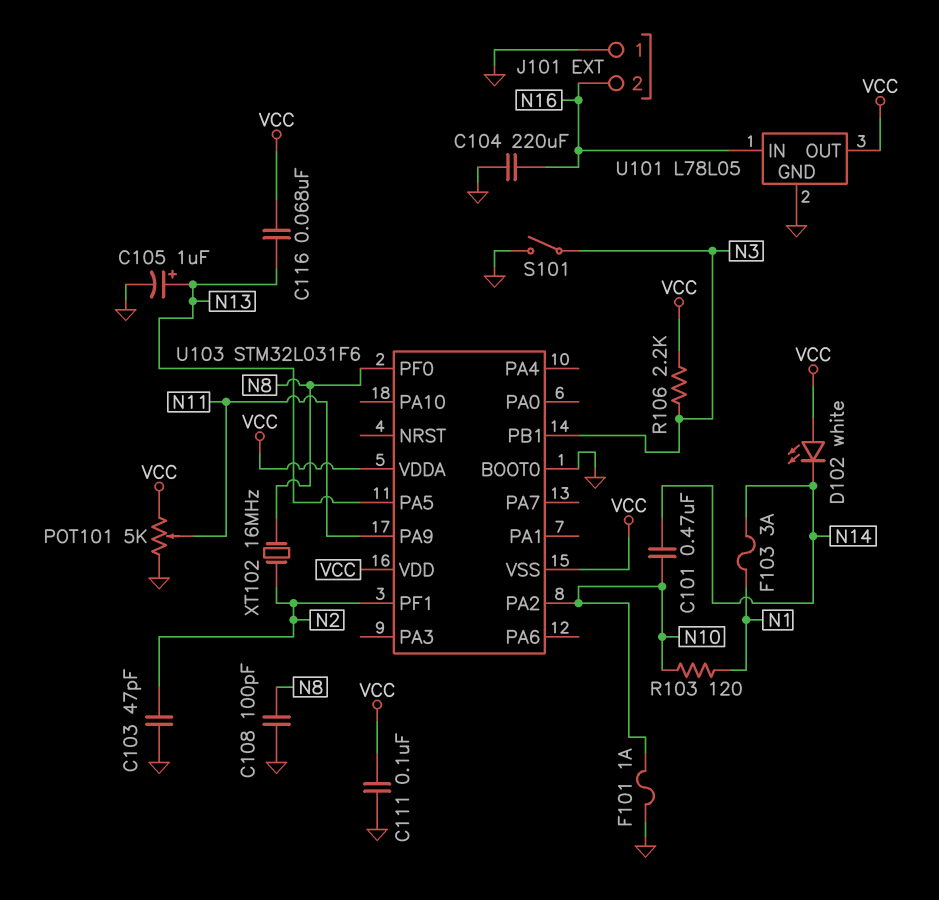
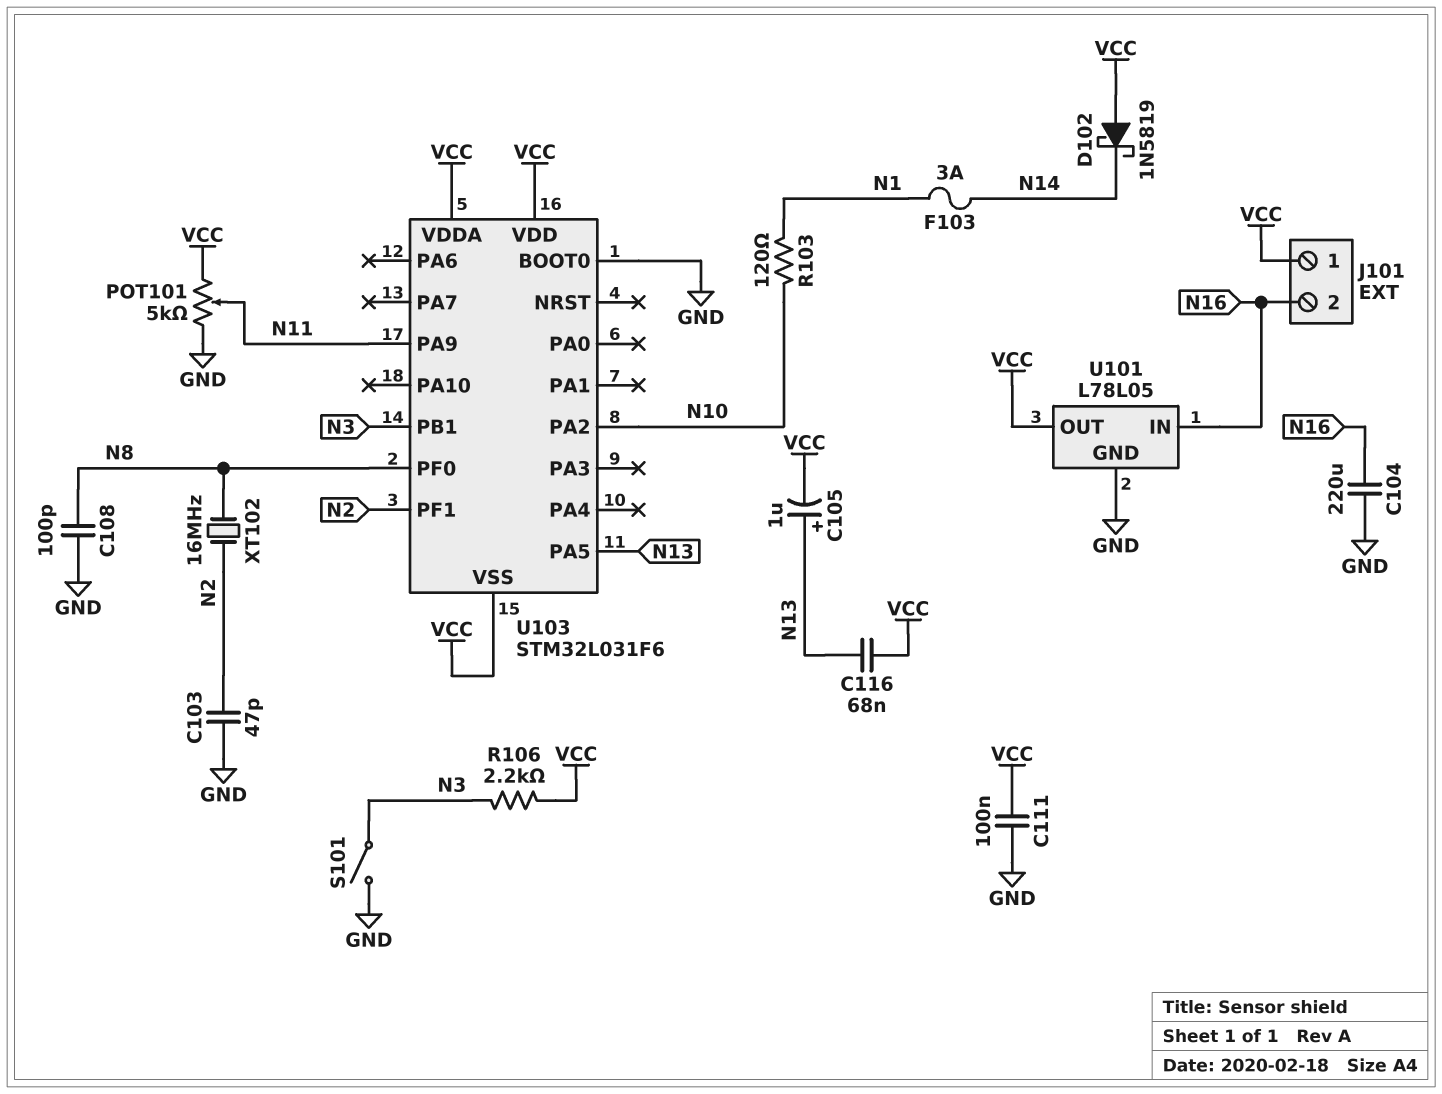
C101: 470nF (N10, N14) -> none
C105: 1uF (plus N13, minus GND) -> 1uF (plus N13, minus VCC)
D102: LED white (A VCC, K N14) -> schottky 1N5819 (A VCC, K N14)
F101: 1A (GND, N10) -> none
J101 pin 1: GND -> VCC

